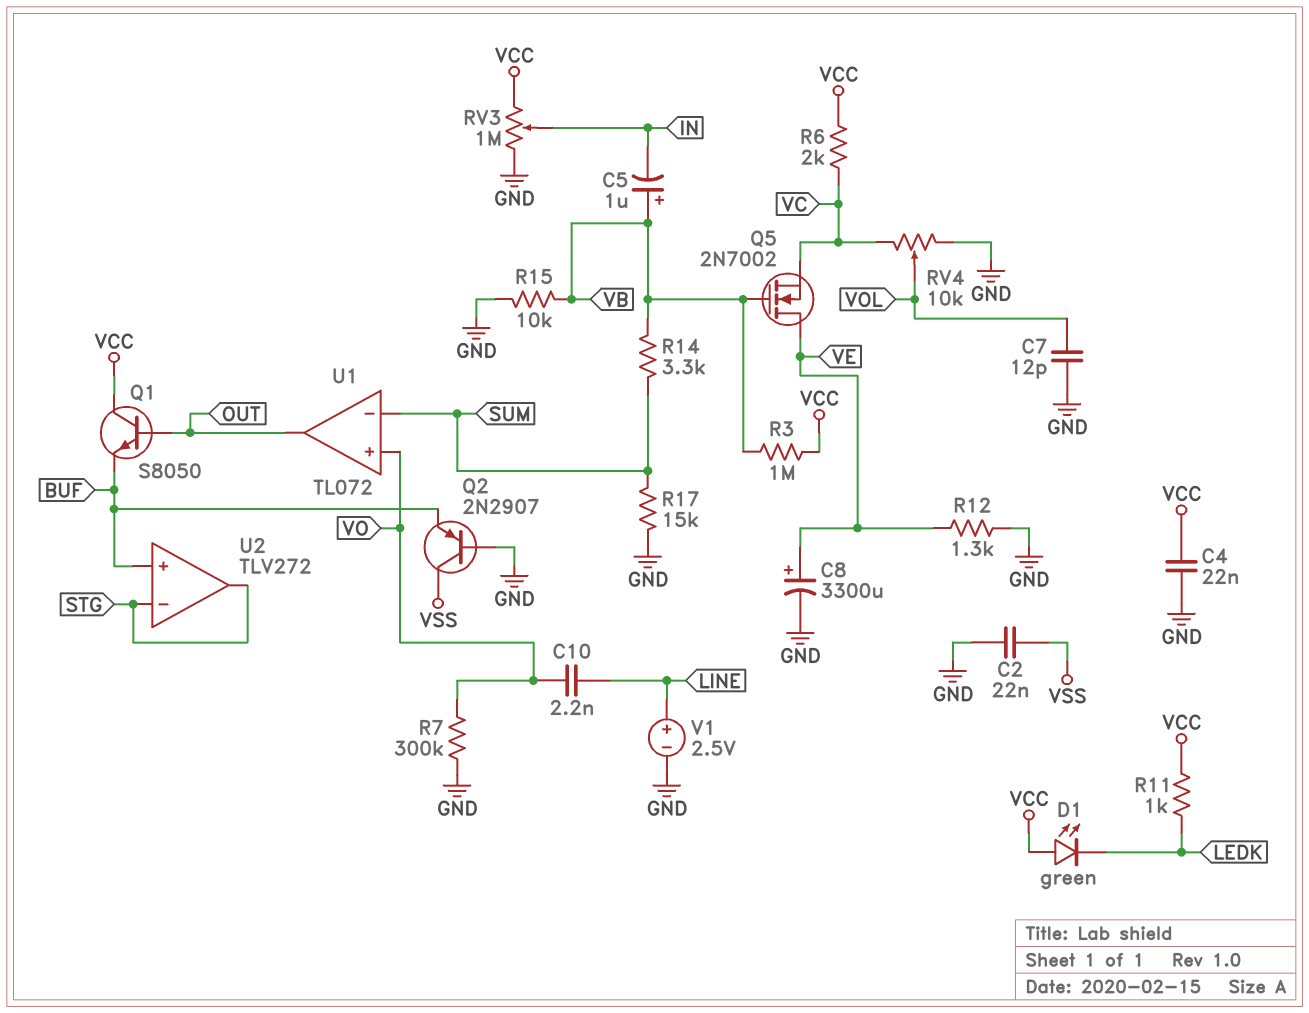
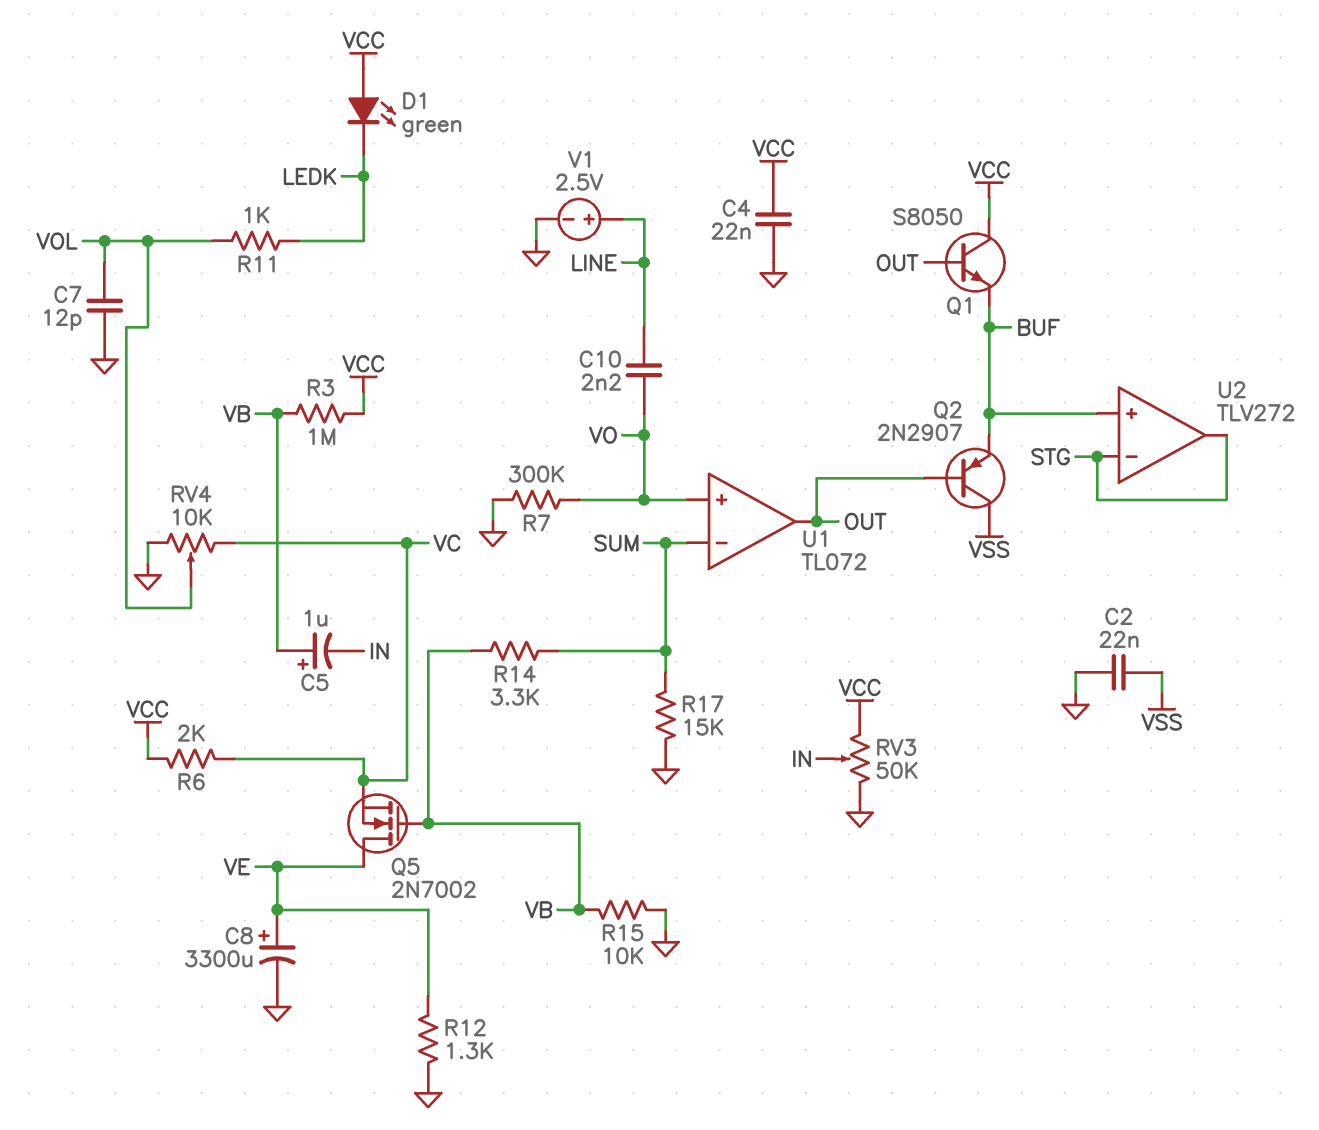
Q2: PNP 2N2907 (B GND, C VSS, E BUF) -> PNP 2N2907 (B OUT, C VSS, E BUF)
R11: 1k (LEDK, VCC) -> 1k (LEDK, VOL)
RV3: 1M (GND, VCC, wiper IN) -> 50k (GND, VCC, wiper IN)

